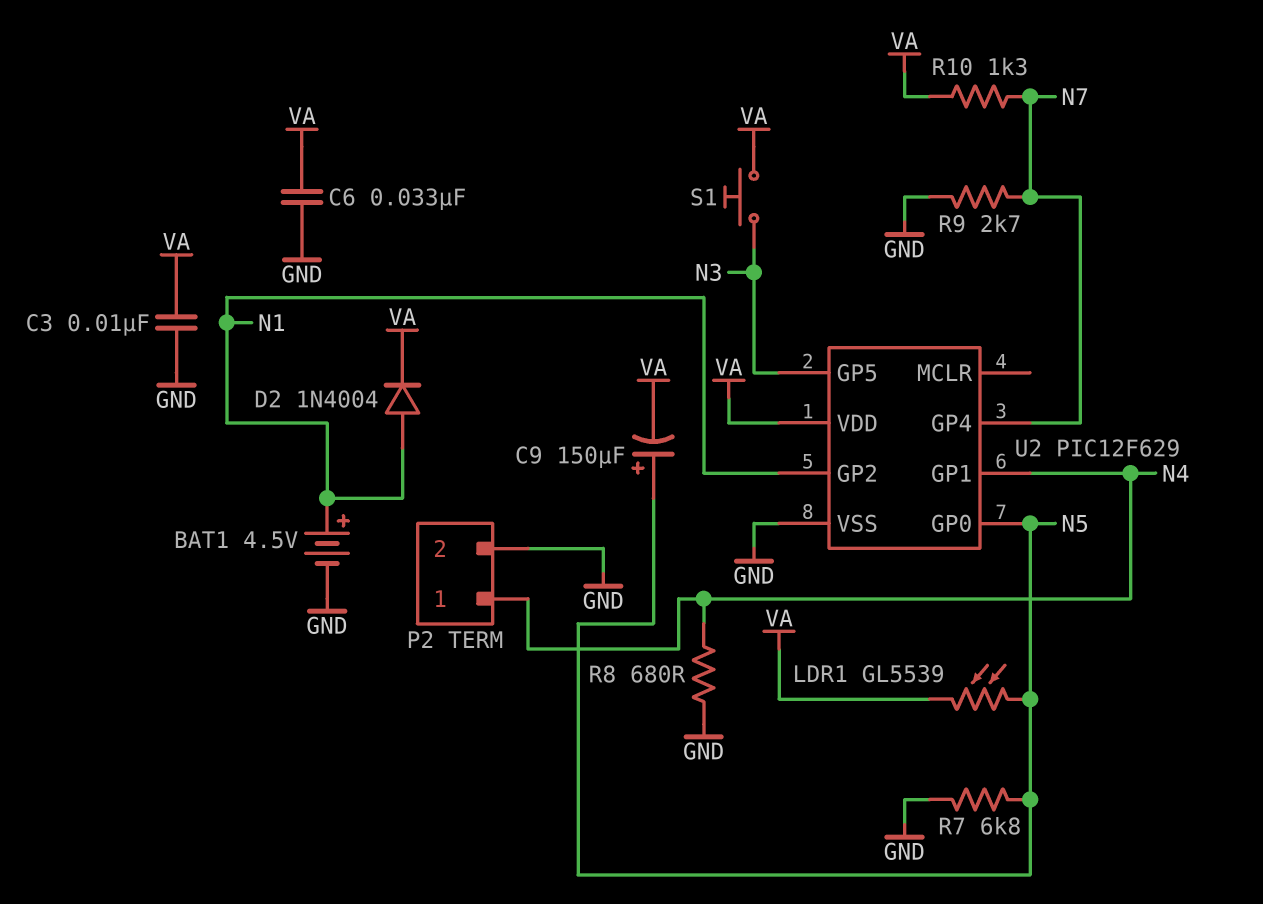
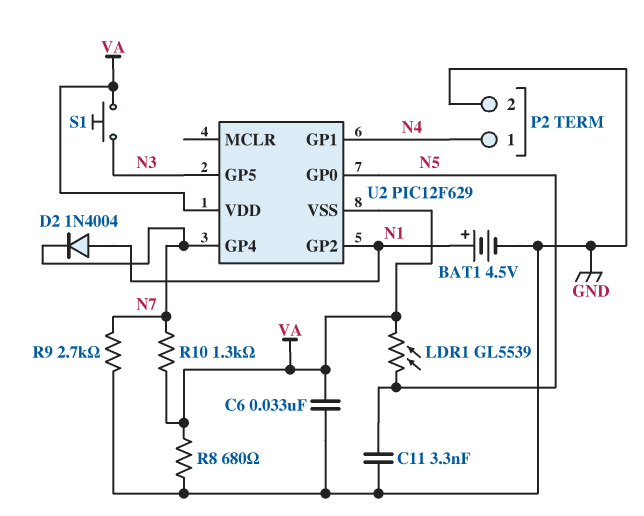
C3: 10nF (GND, VA) -> none
C9: 150uF (plus N5, minus VA) -> none
C11: none -> 3.3nF (GND, N5)
D2: diode 1N4004 (A N1, K VA) -> diode 1N4004 (A N1, K N7)
R7: 6.8k (GND, N5) -> none
R8: 680 (GND, N4) -> 680 (GND, VA)
U2 pin VSS: GND -> VA

